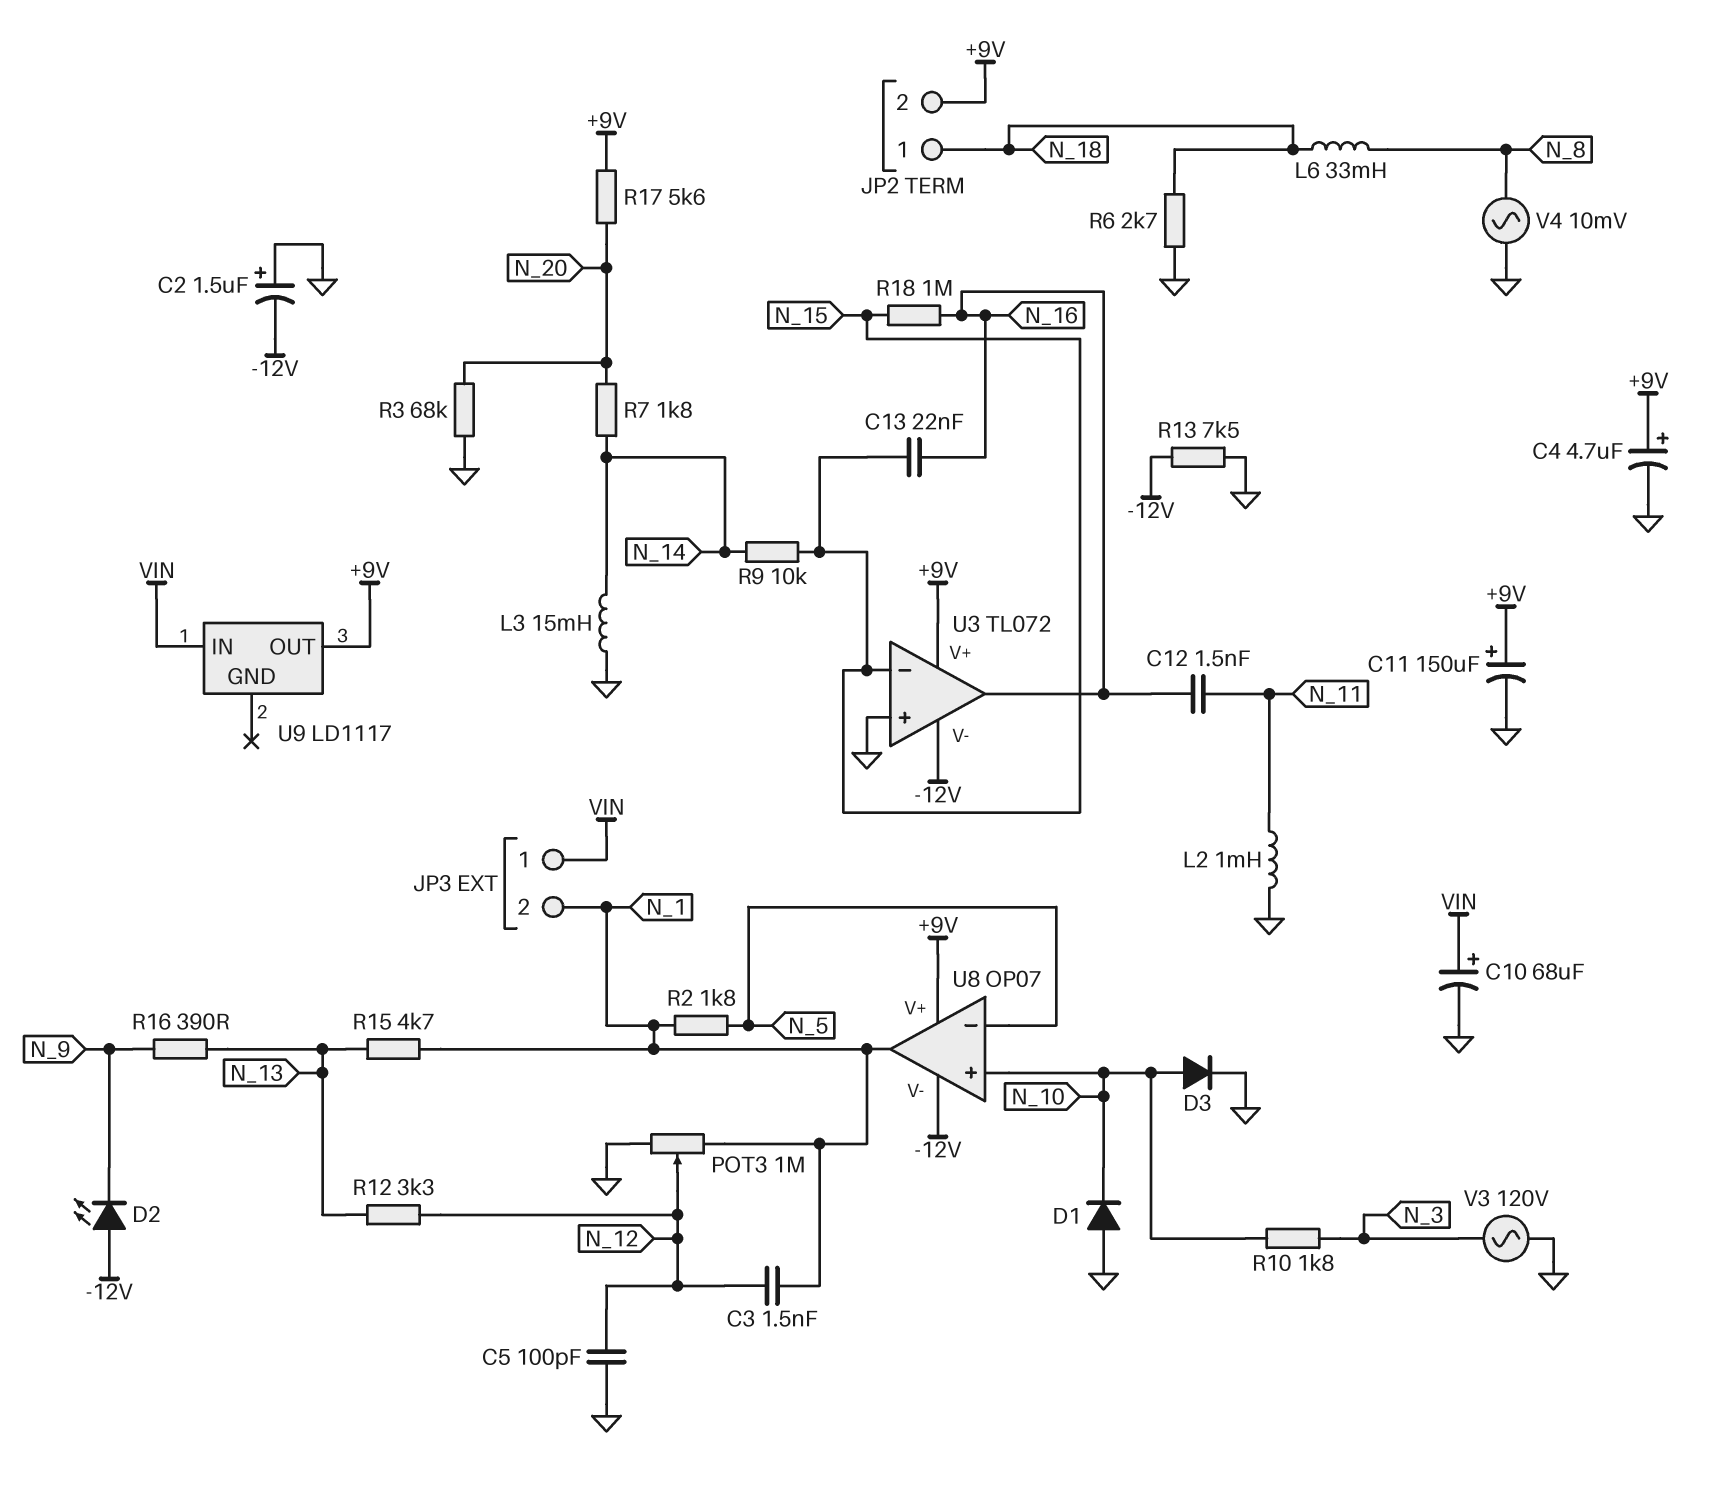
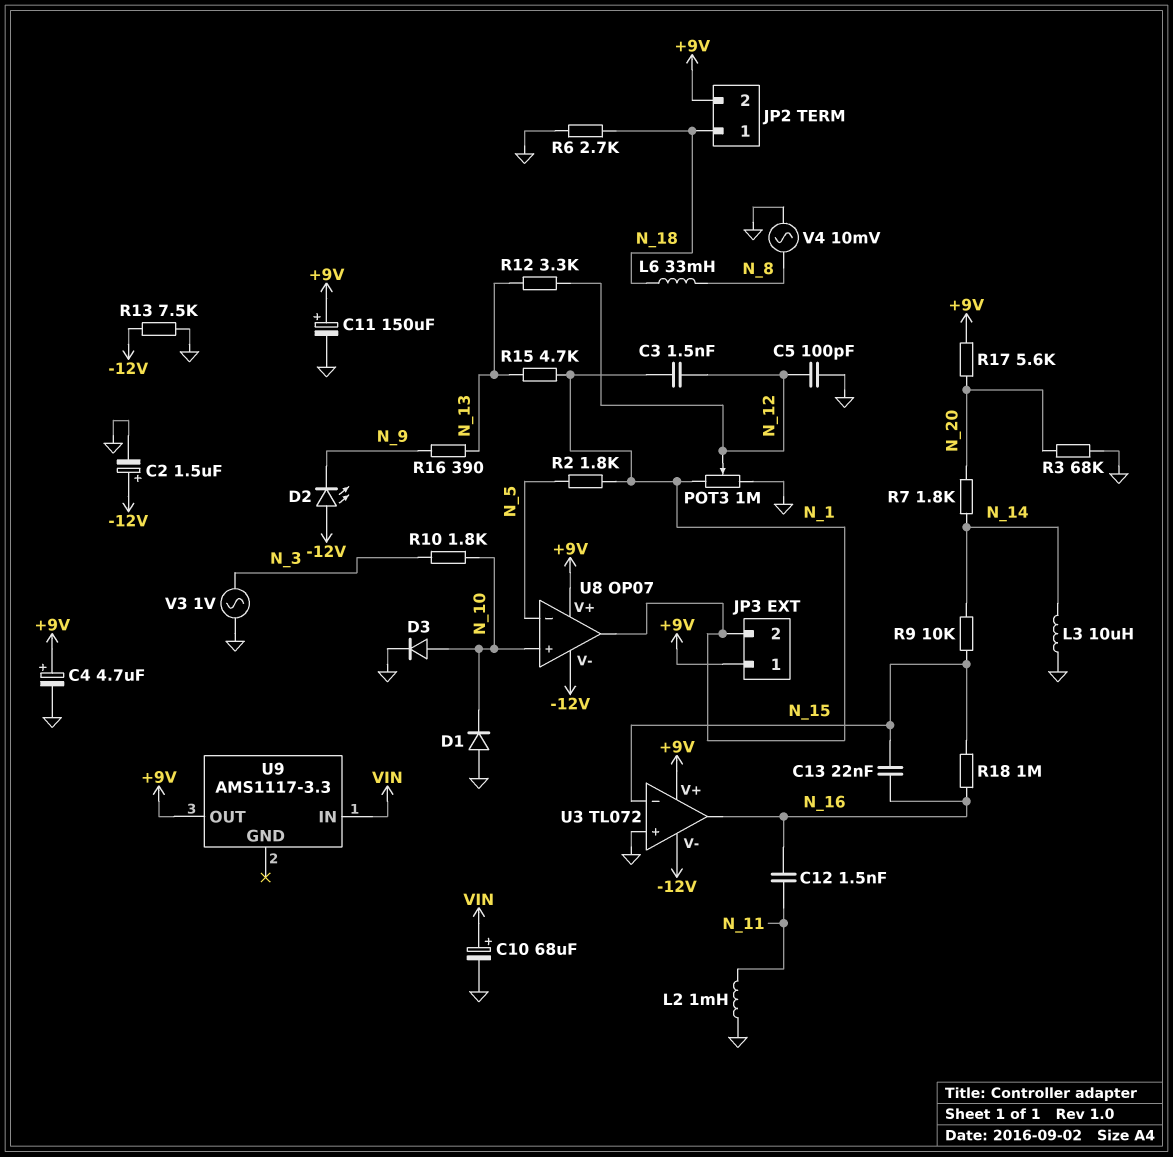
C2: 1.5uF (plus GND, minus -12V) -> 1.5uF (plus -12V, minus GND)
JP3 pin 1: VIN -> +9V
L3: 15mH (GND, N_14) -> 10uH (GND, N_14)
U9: LD1117 -> AMS1117-3.3
V3: AC 120V (GND, N_3) -> AC 1V (GND, N_3)

